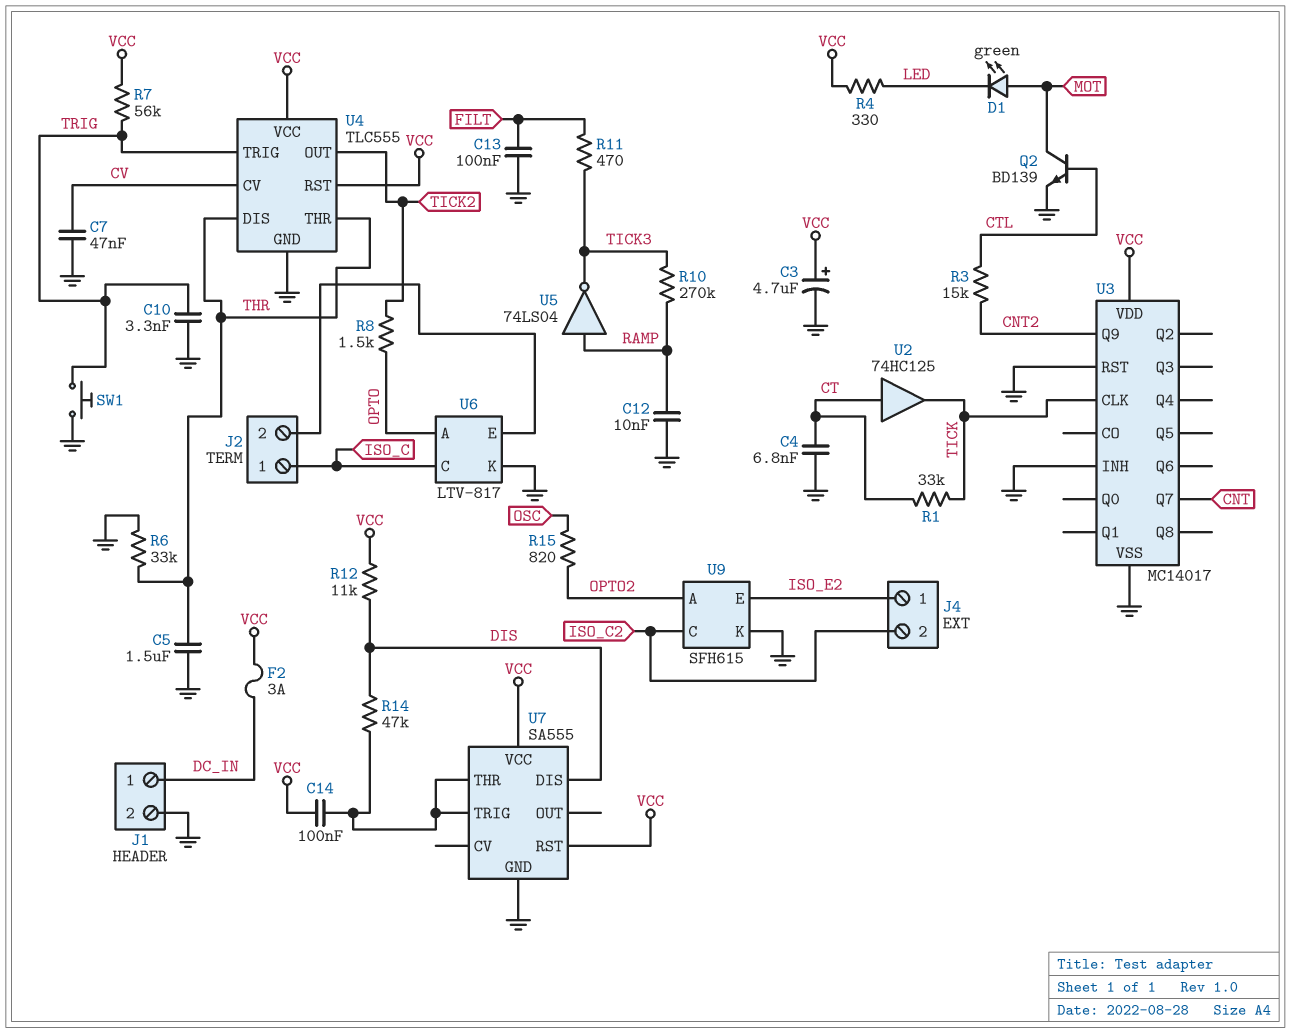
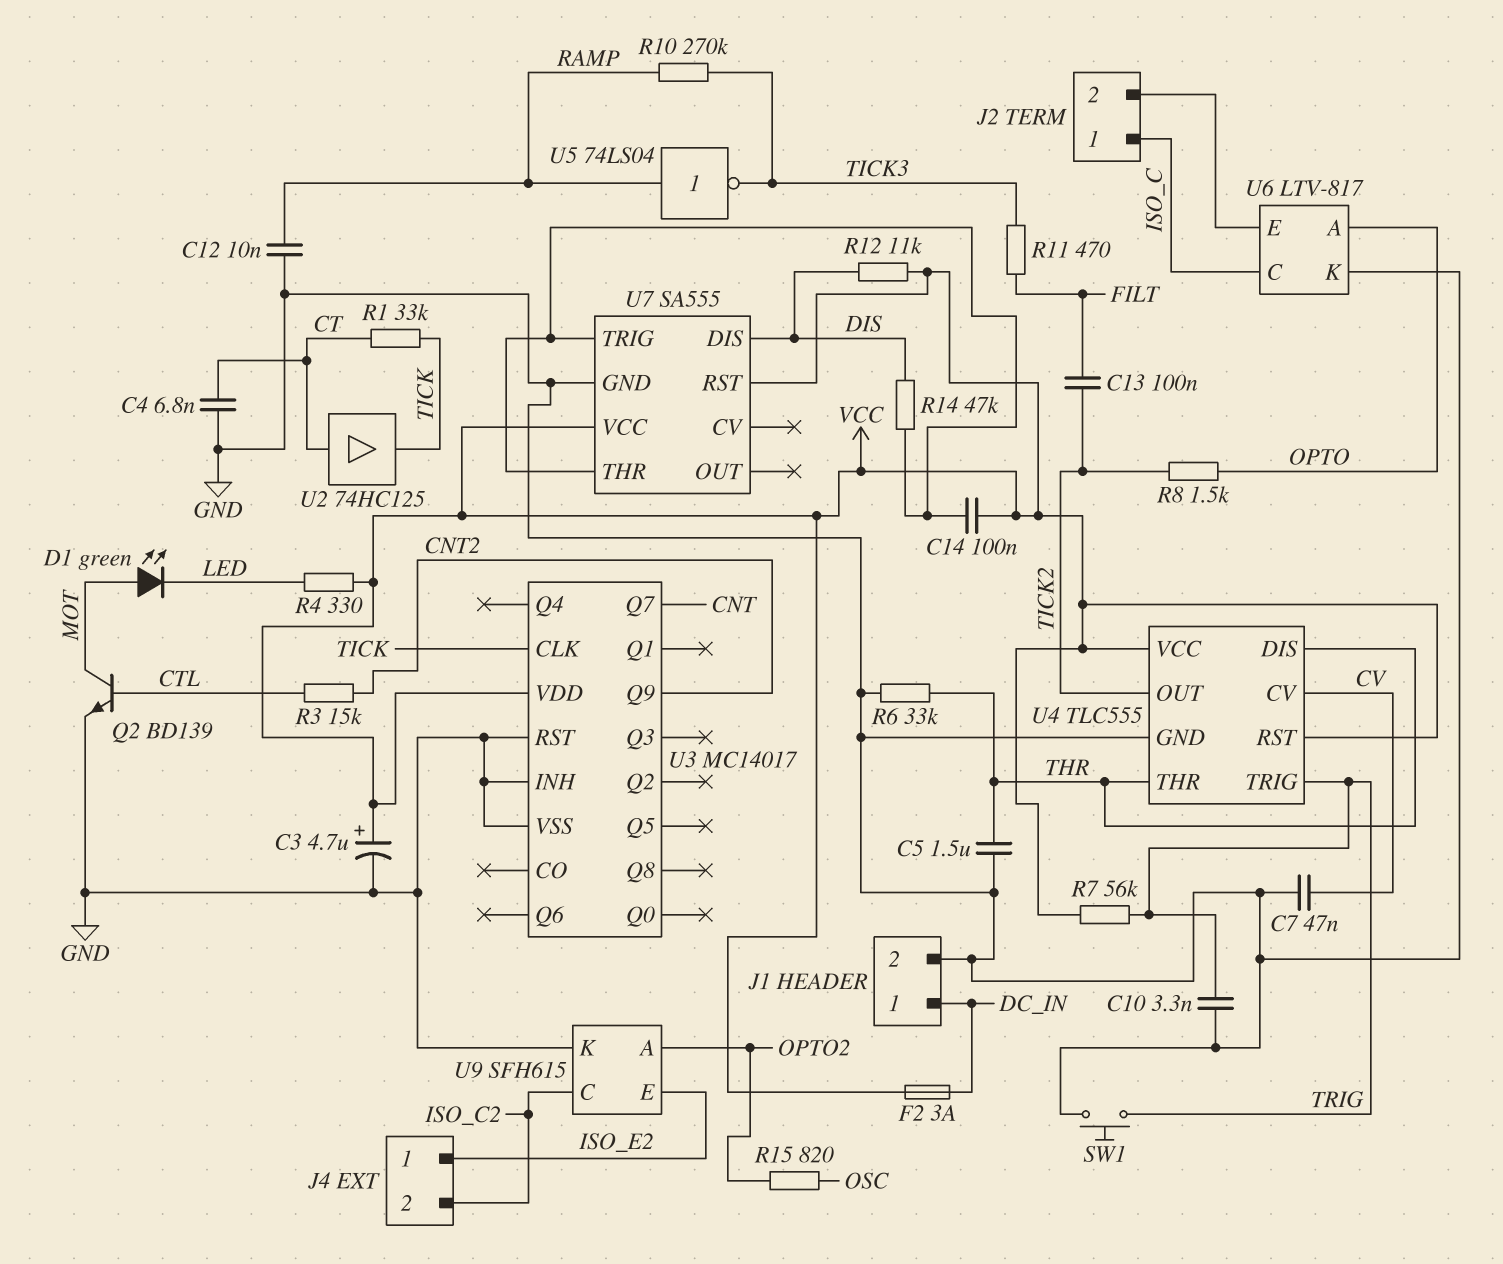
C13: 100nF (FILT, GND) -> 100nF (FILT, TICK2)

